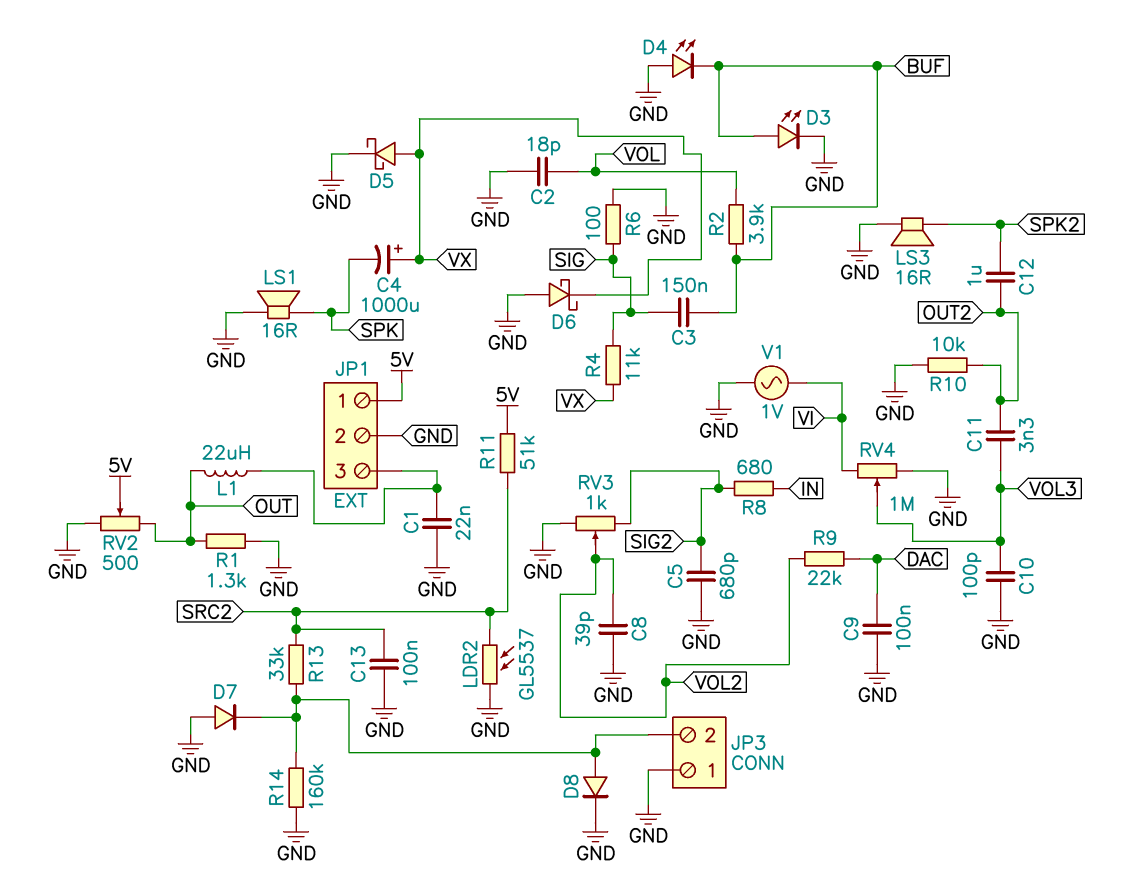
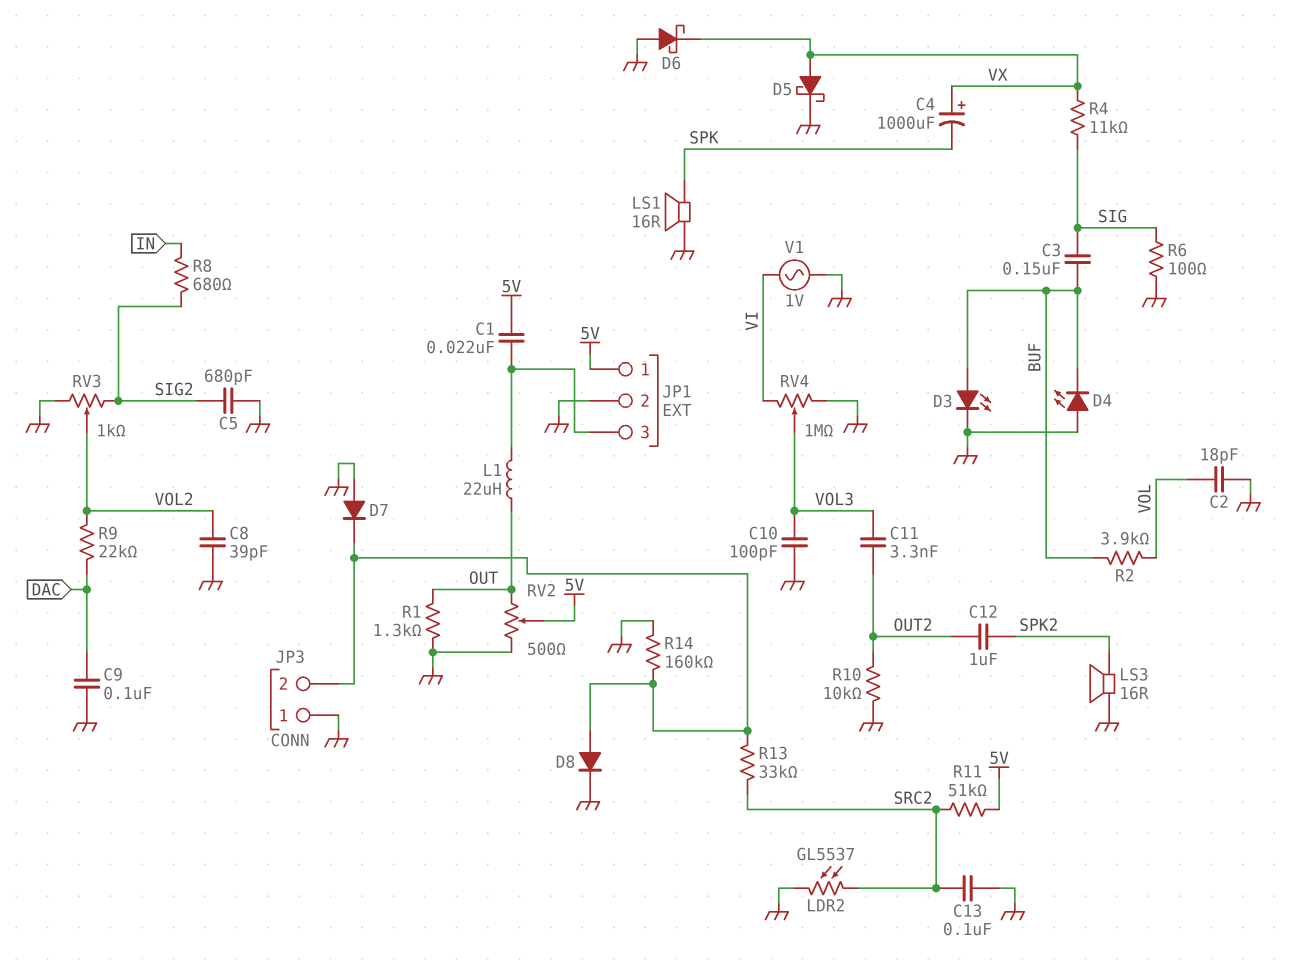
C1: 22nF (GND, JP1/3) -> 22nF (5V, JP1/3)

